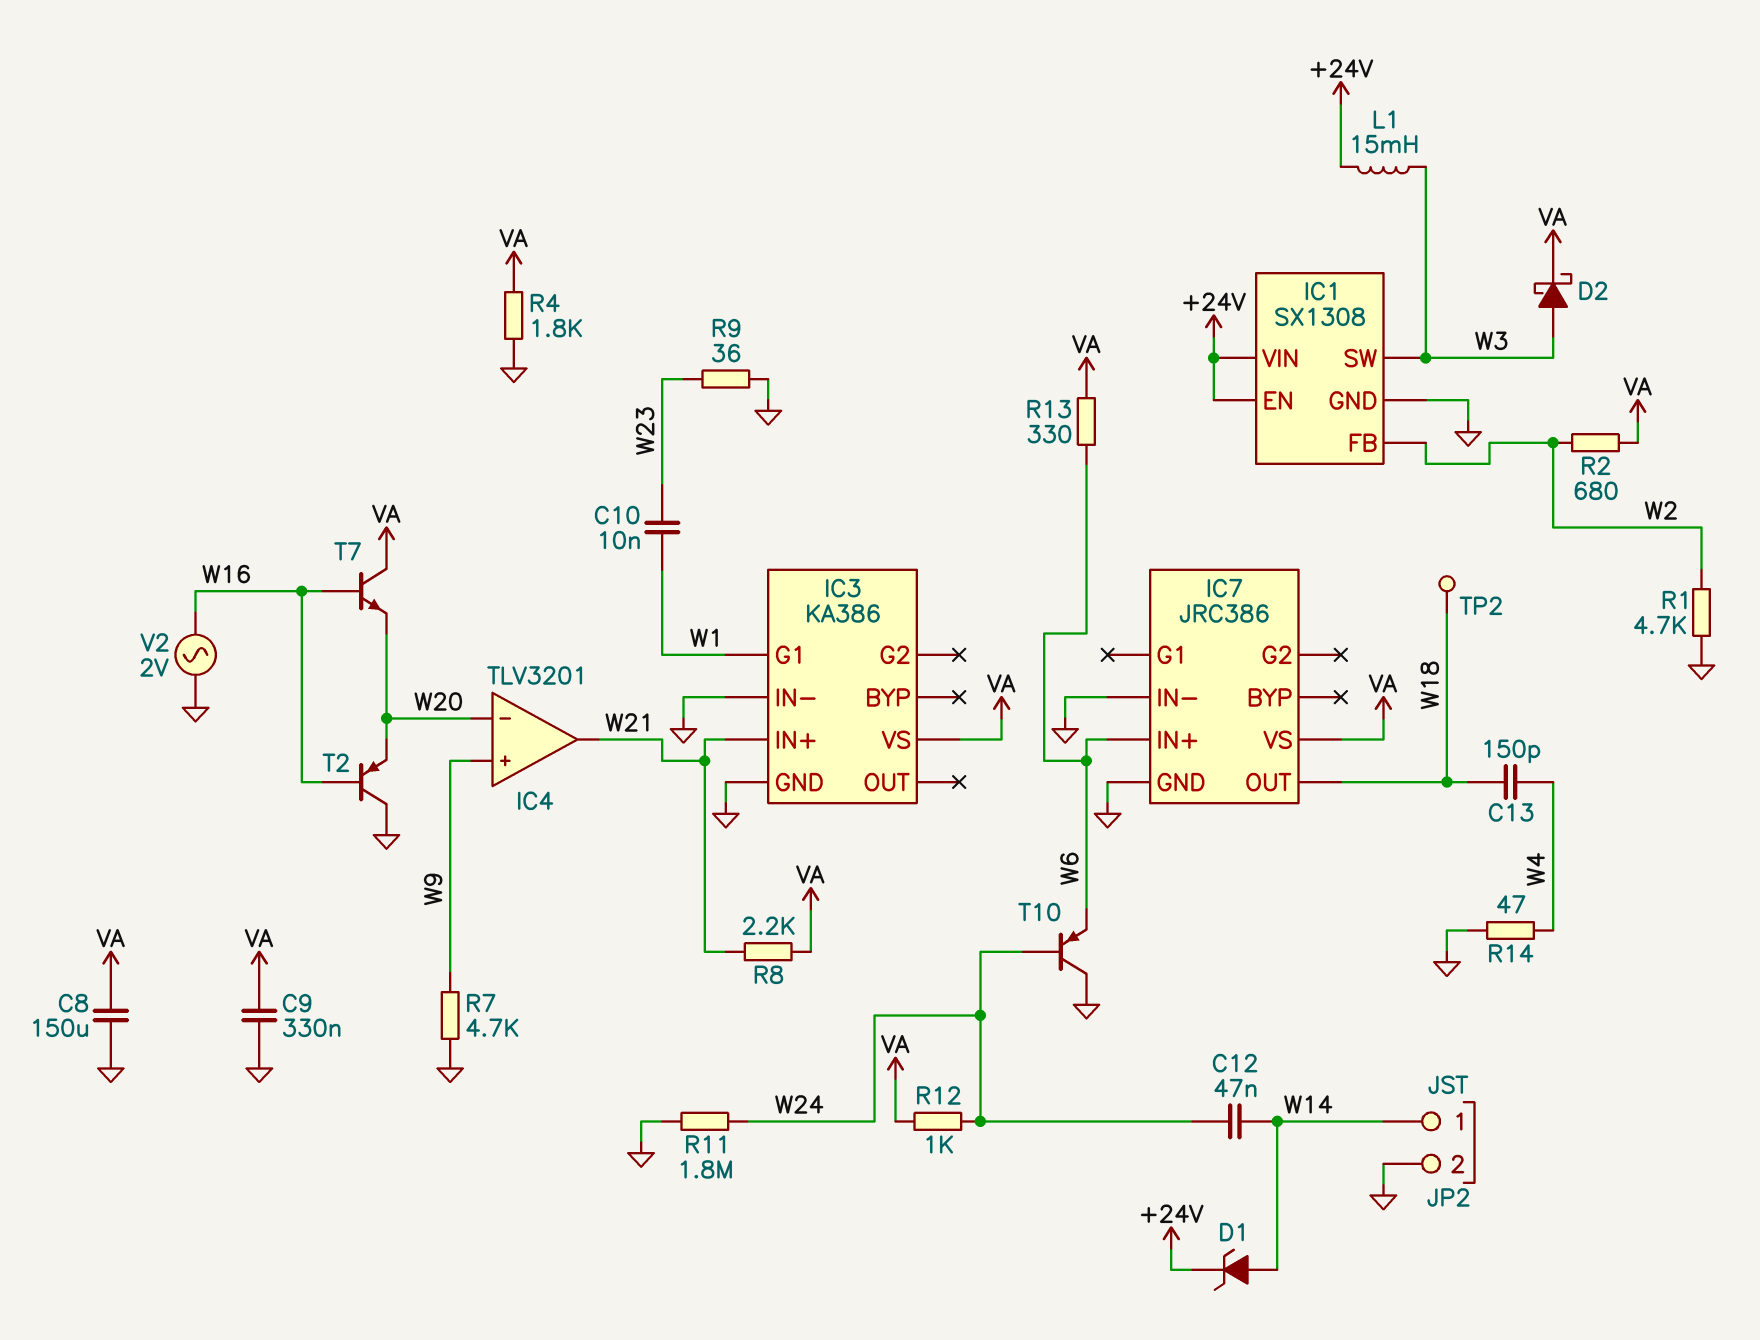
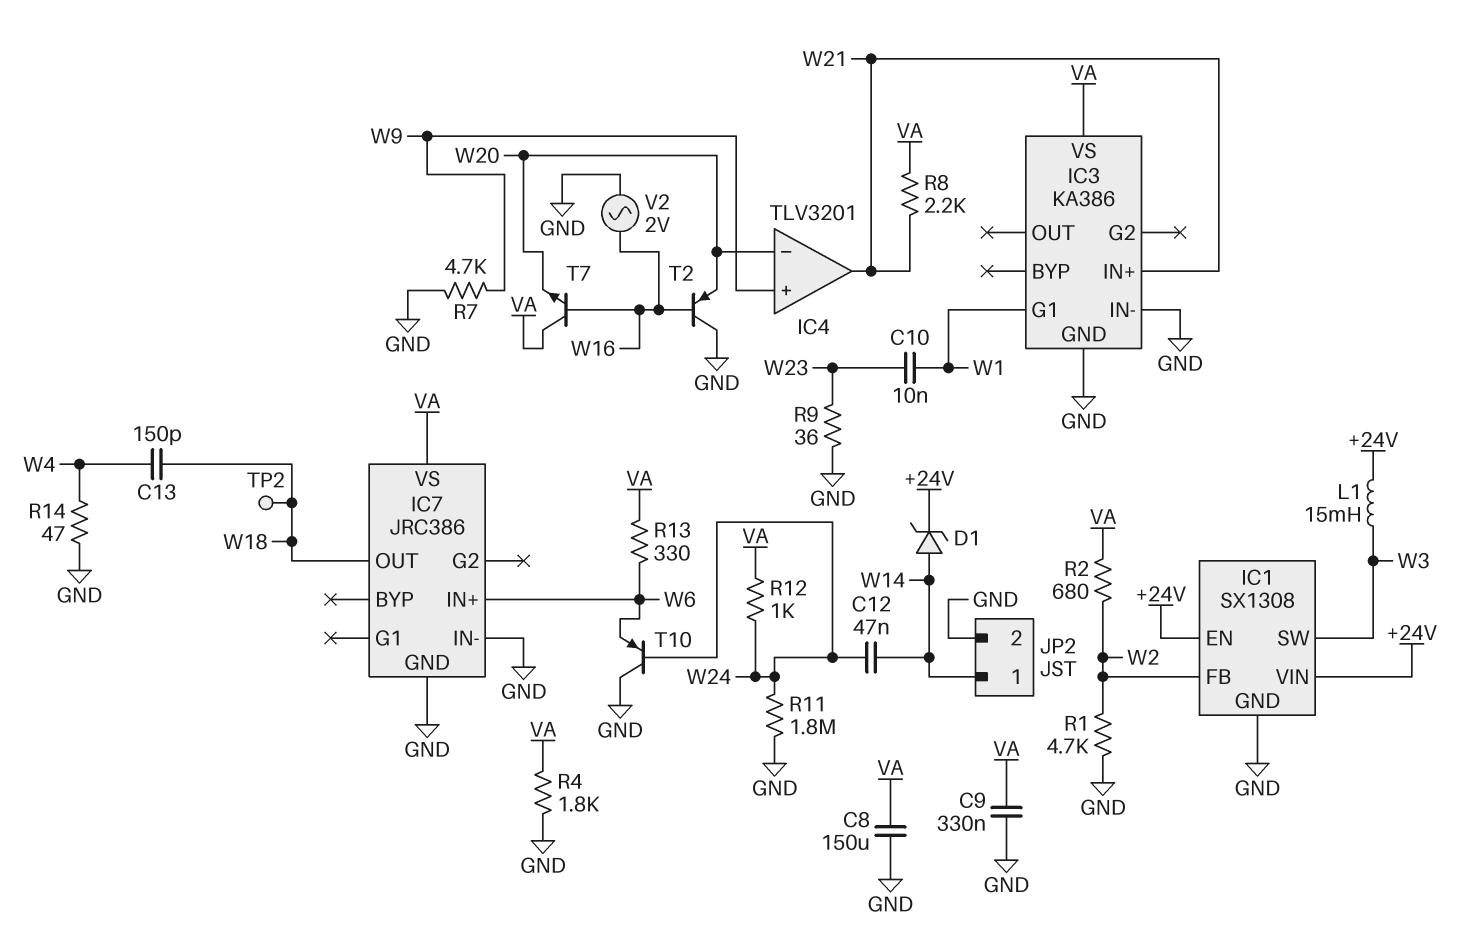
D2: schottky (A W3, K VA) -> none

